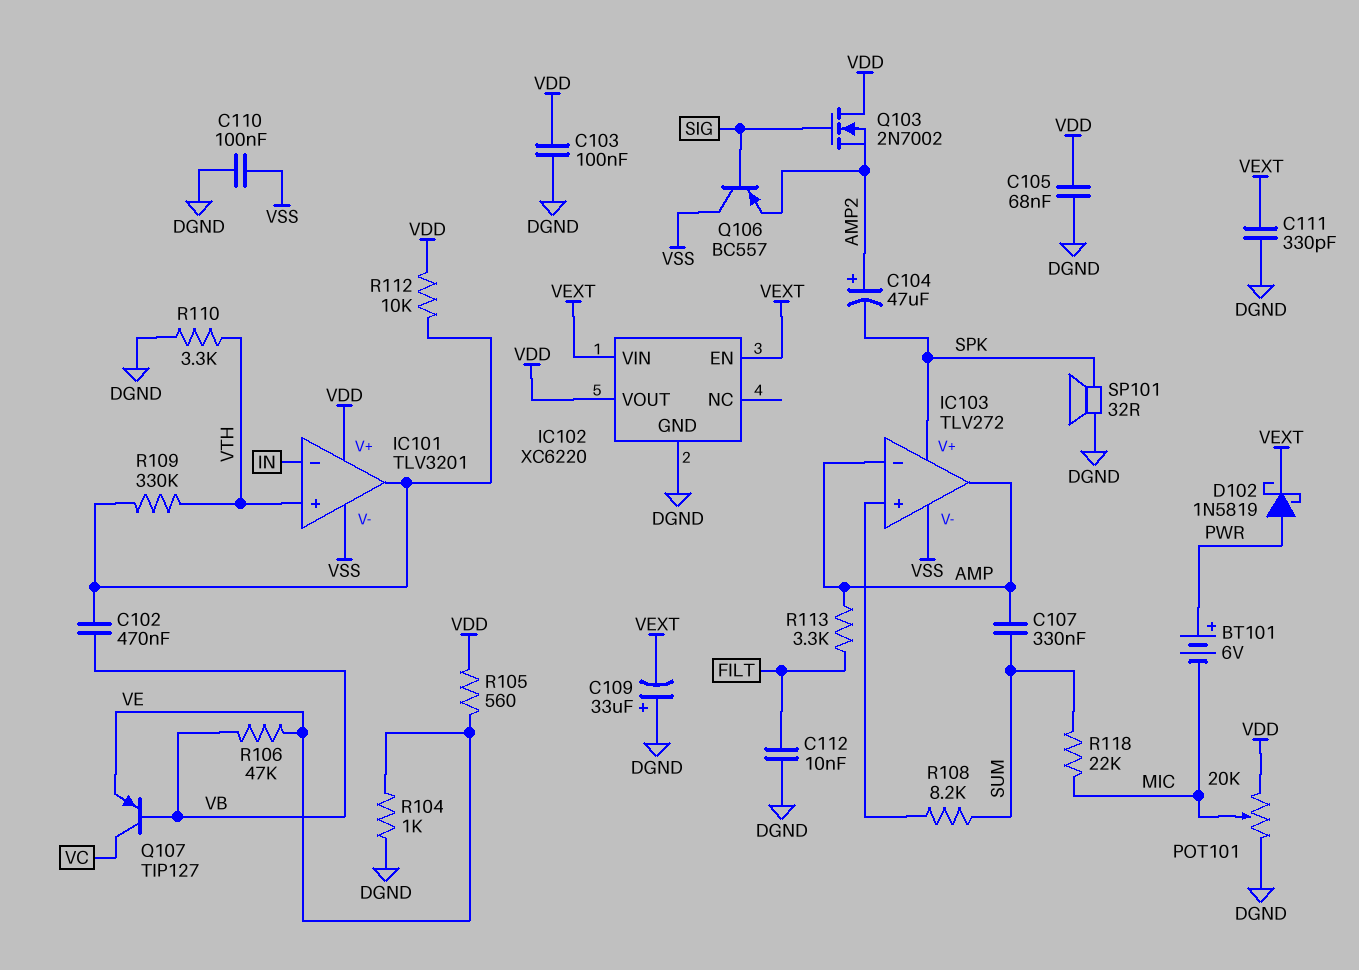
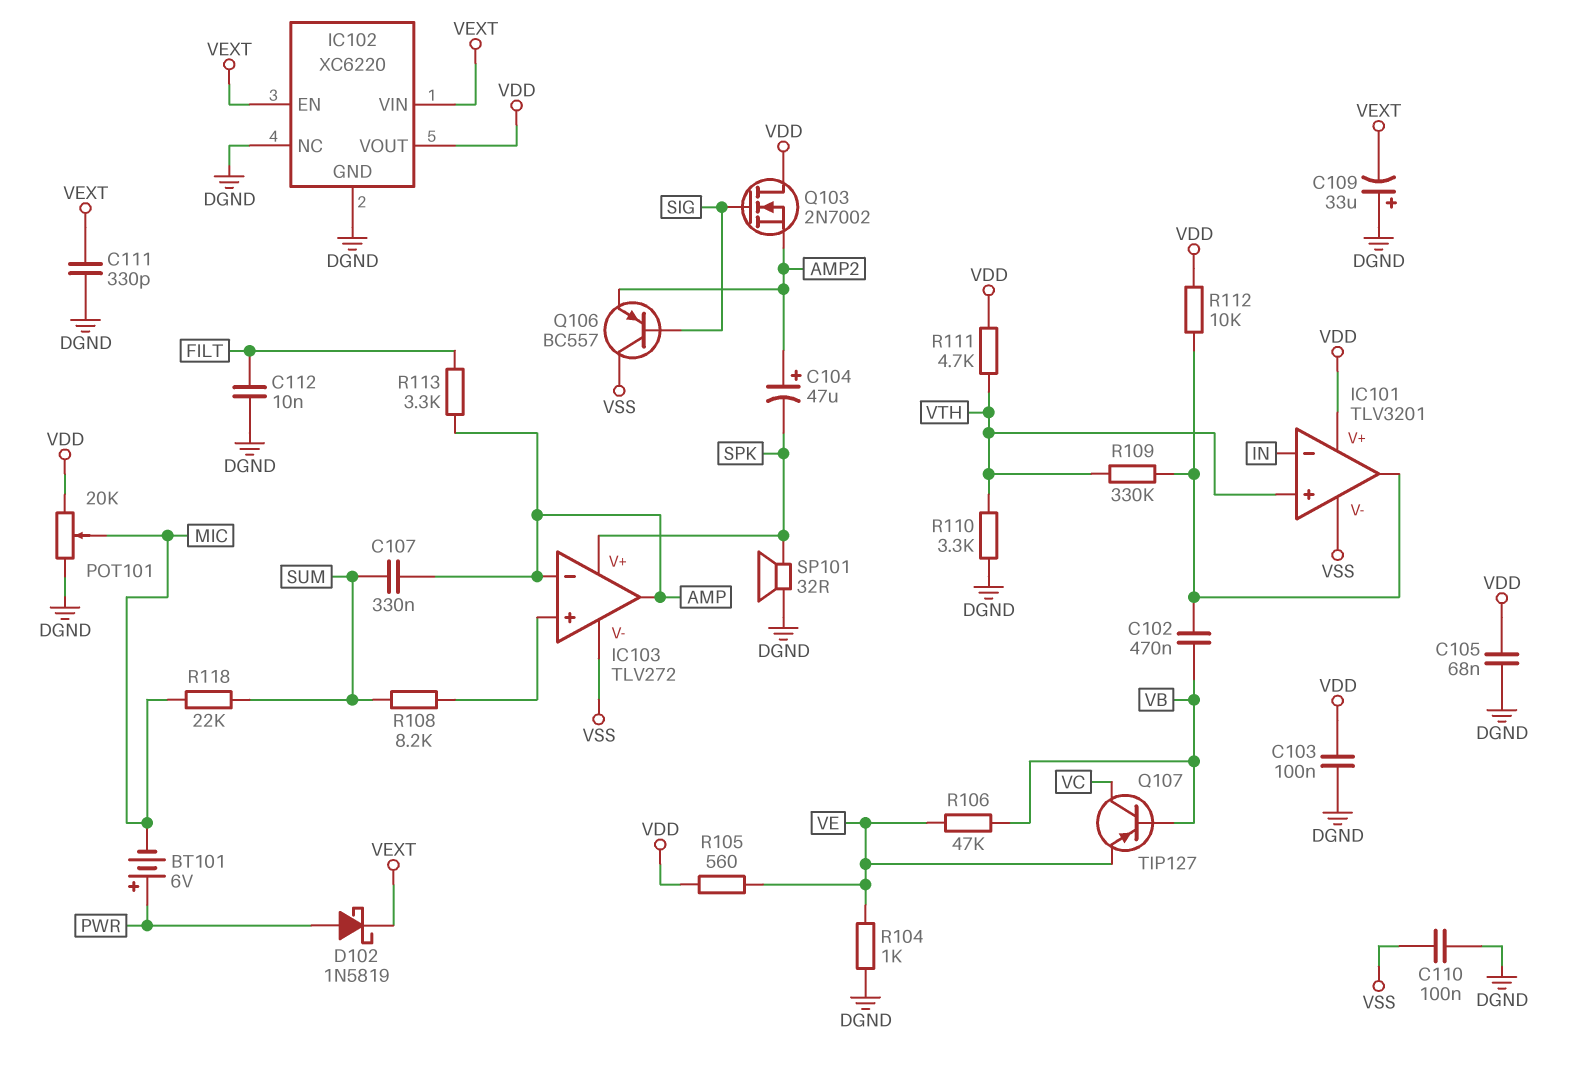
IC102 pin NC: none -> DGND
R111: none -> 4.7k (VDD, VTH)

